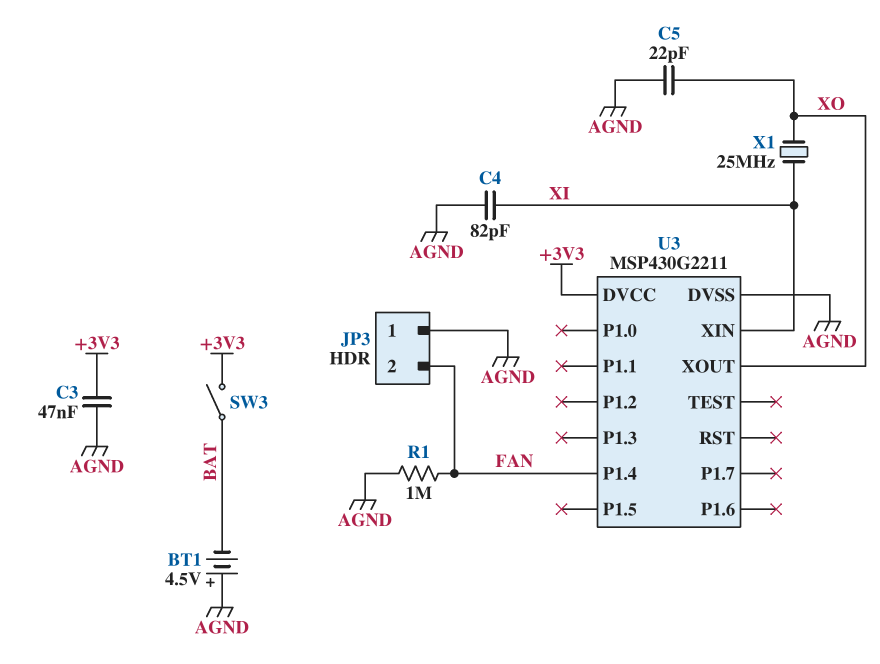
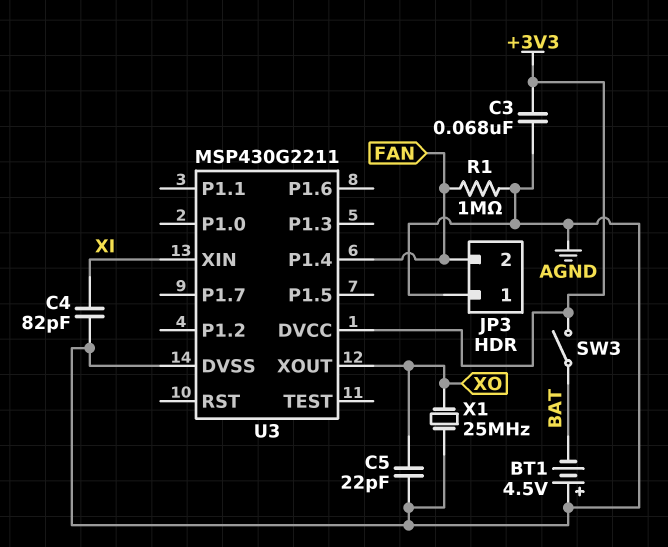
C3: 47nF (+3V3, AGND) -> 68nF (+3V3, AGND)
X1: 25MHz (XI, XO) -> 25MHz (AGND, XO)

